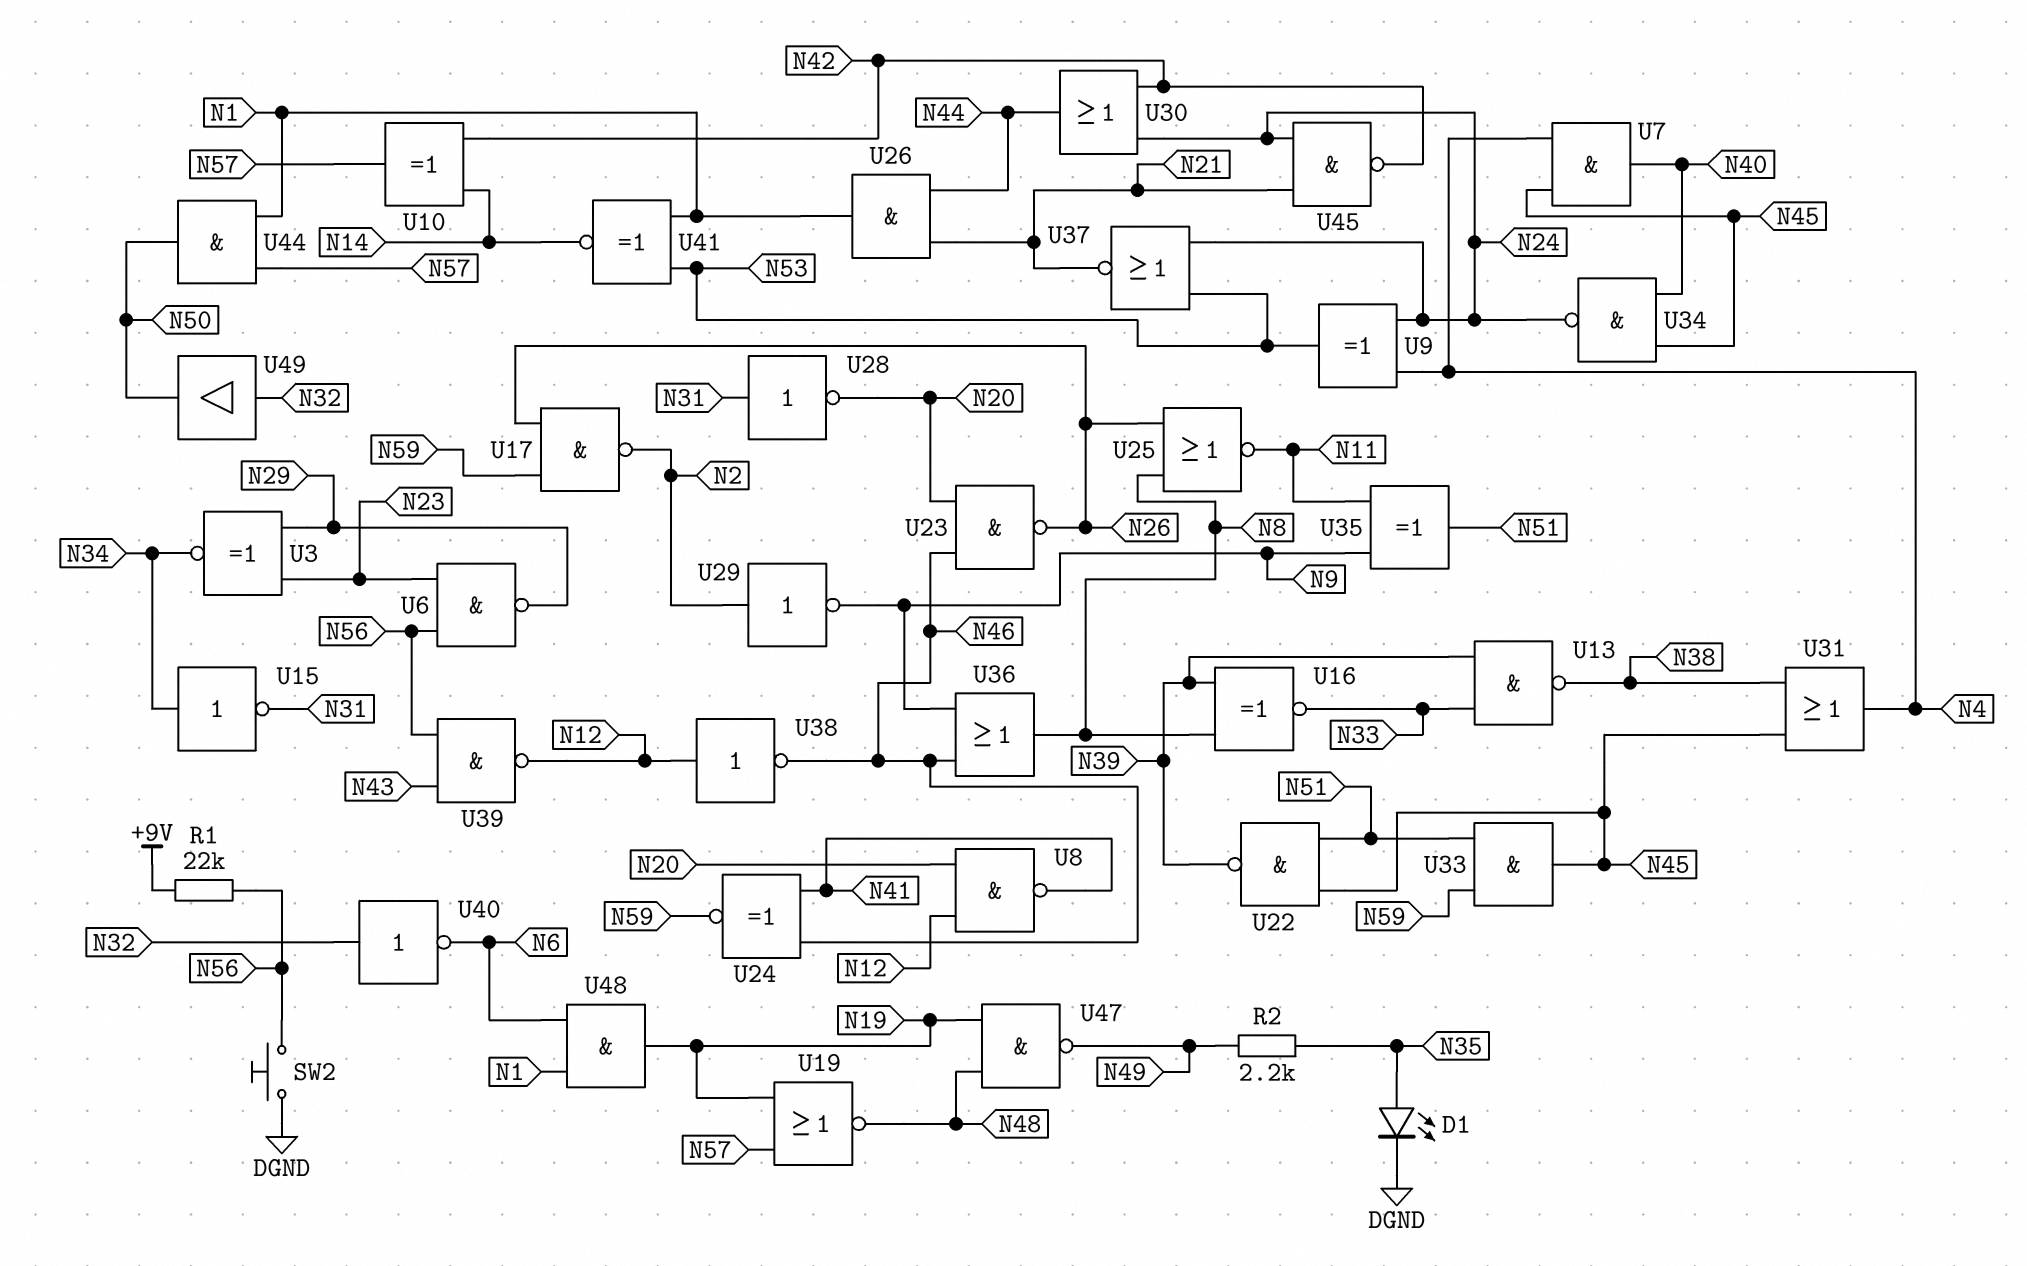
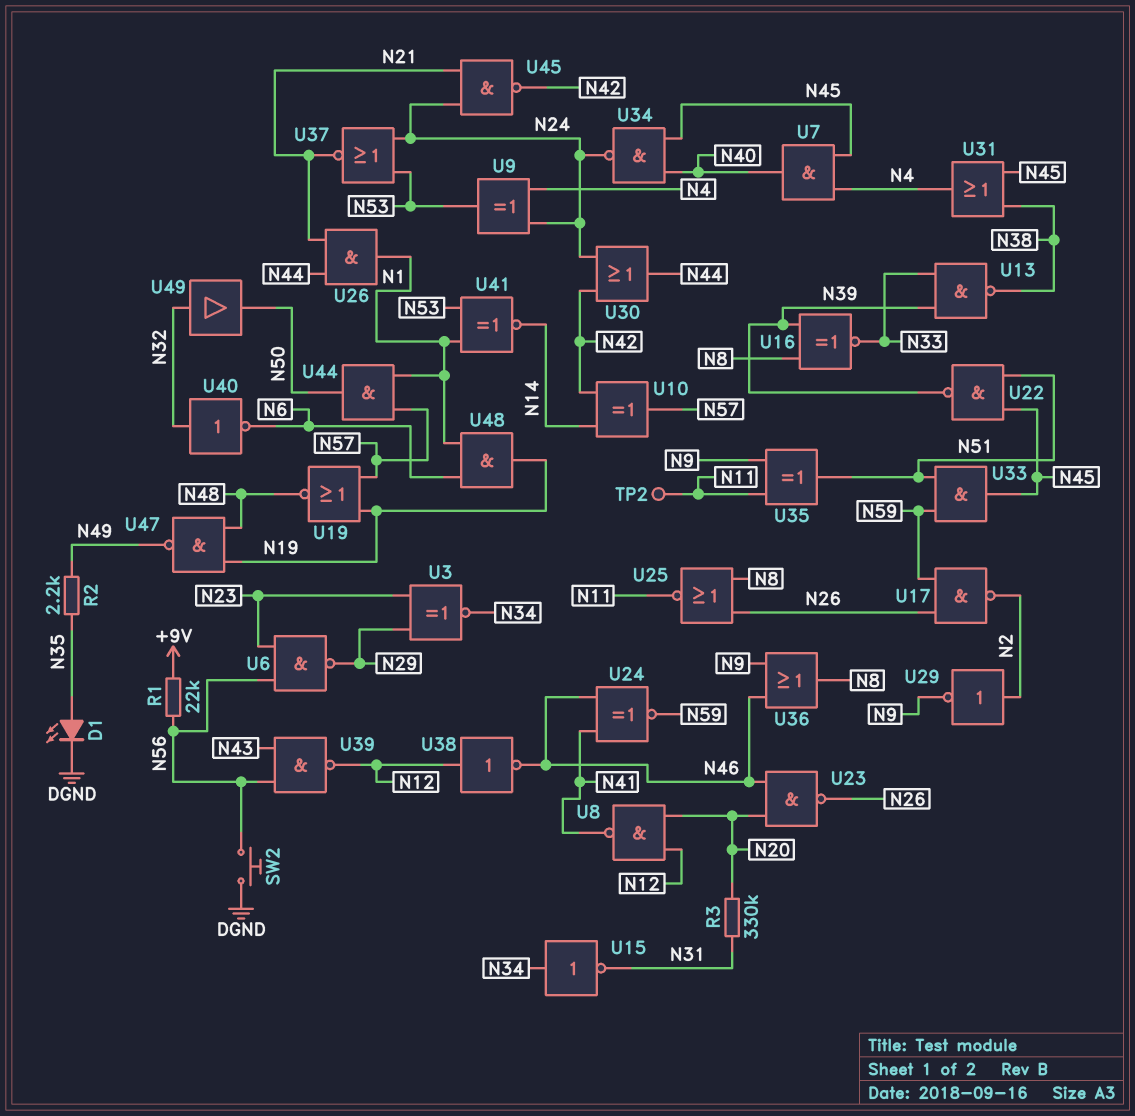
R3: none -> 330k (N20, N31)
TP2: none -> test point (N11)
U28: NOT (in N31, out N20) -> none

